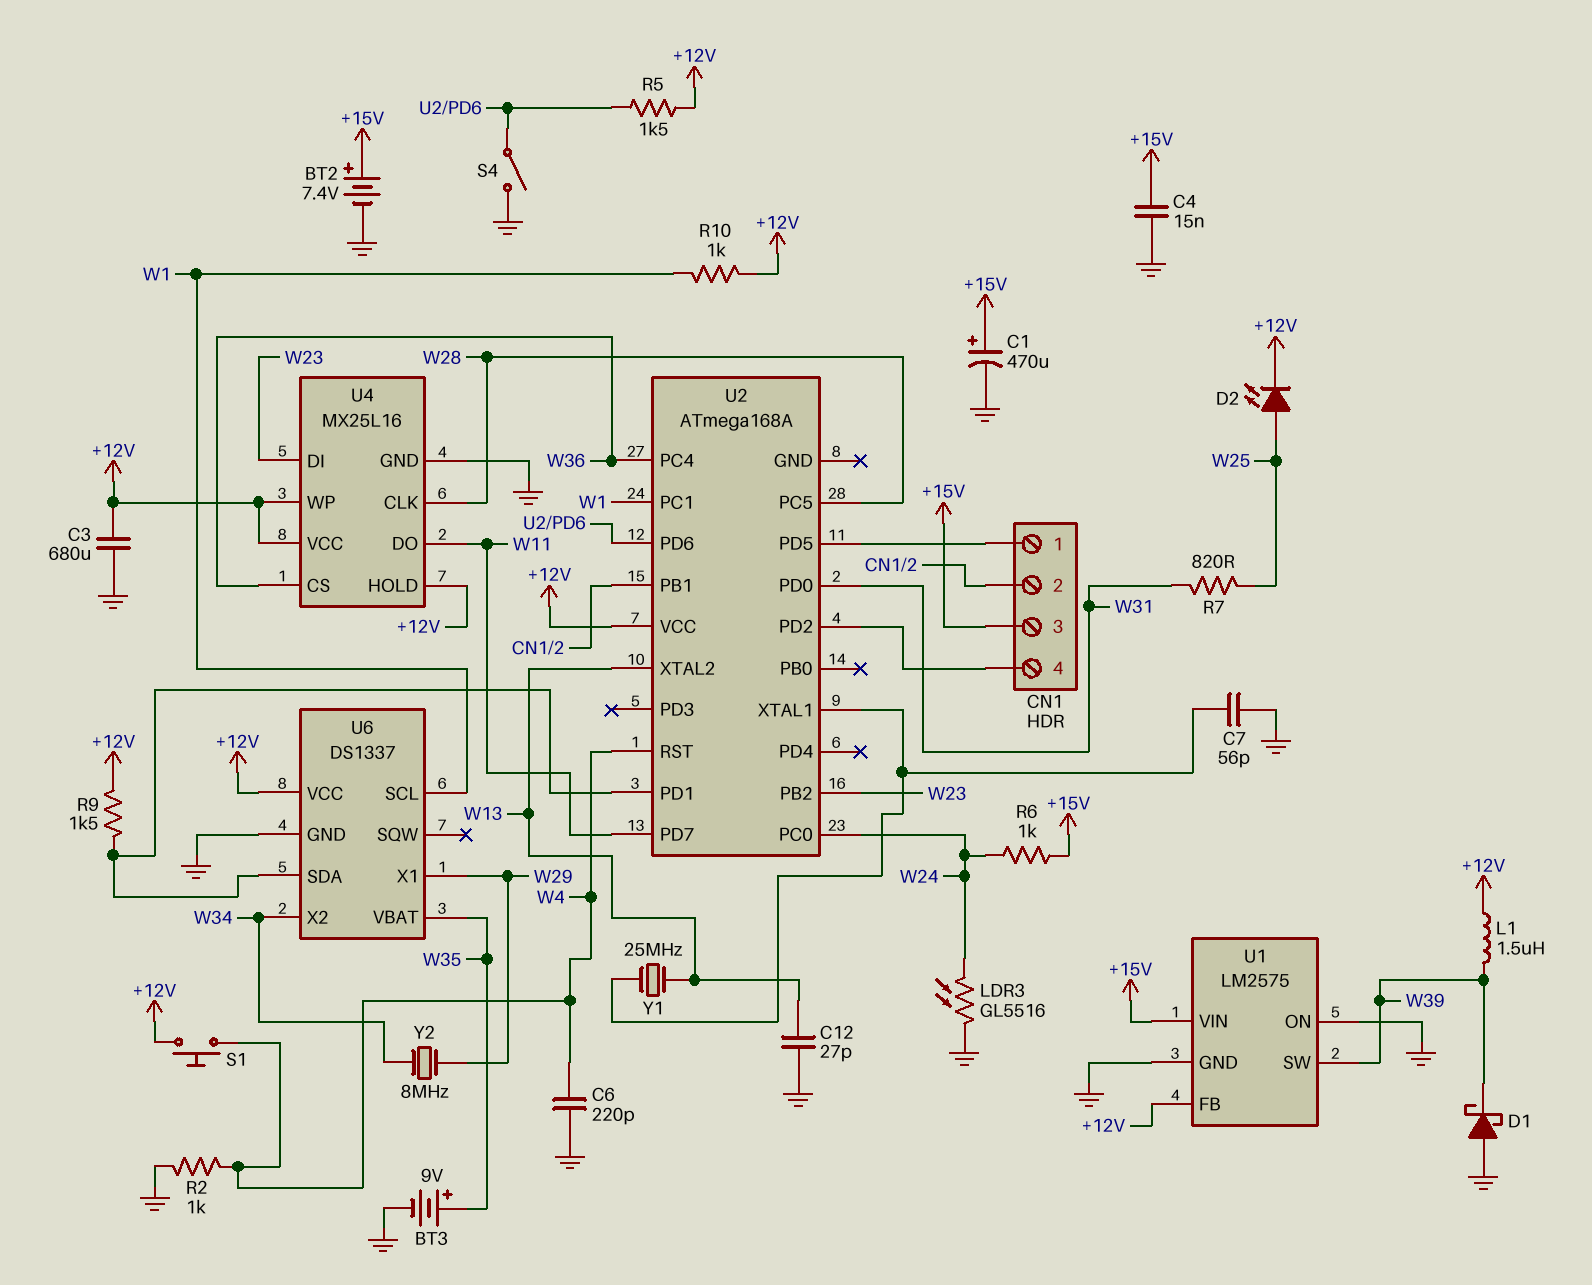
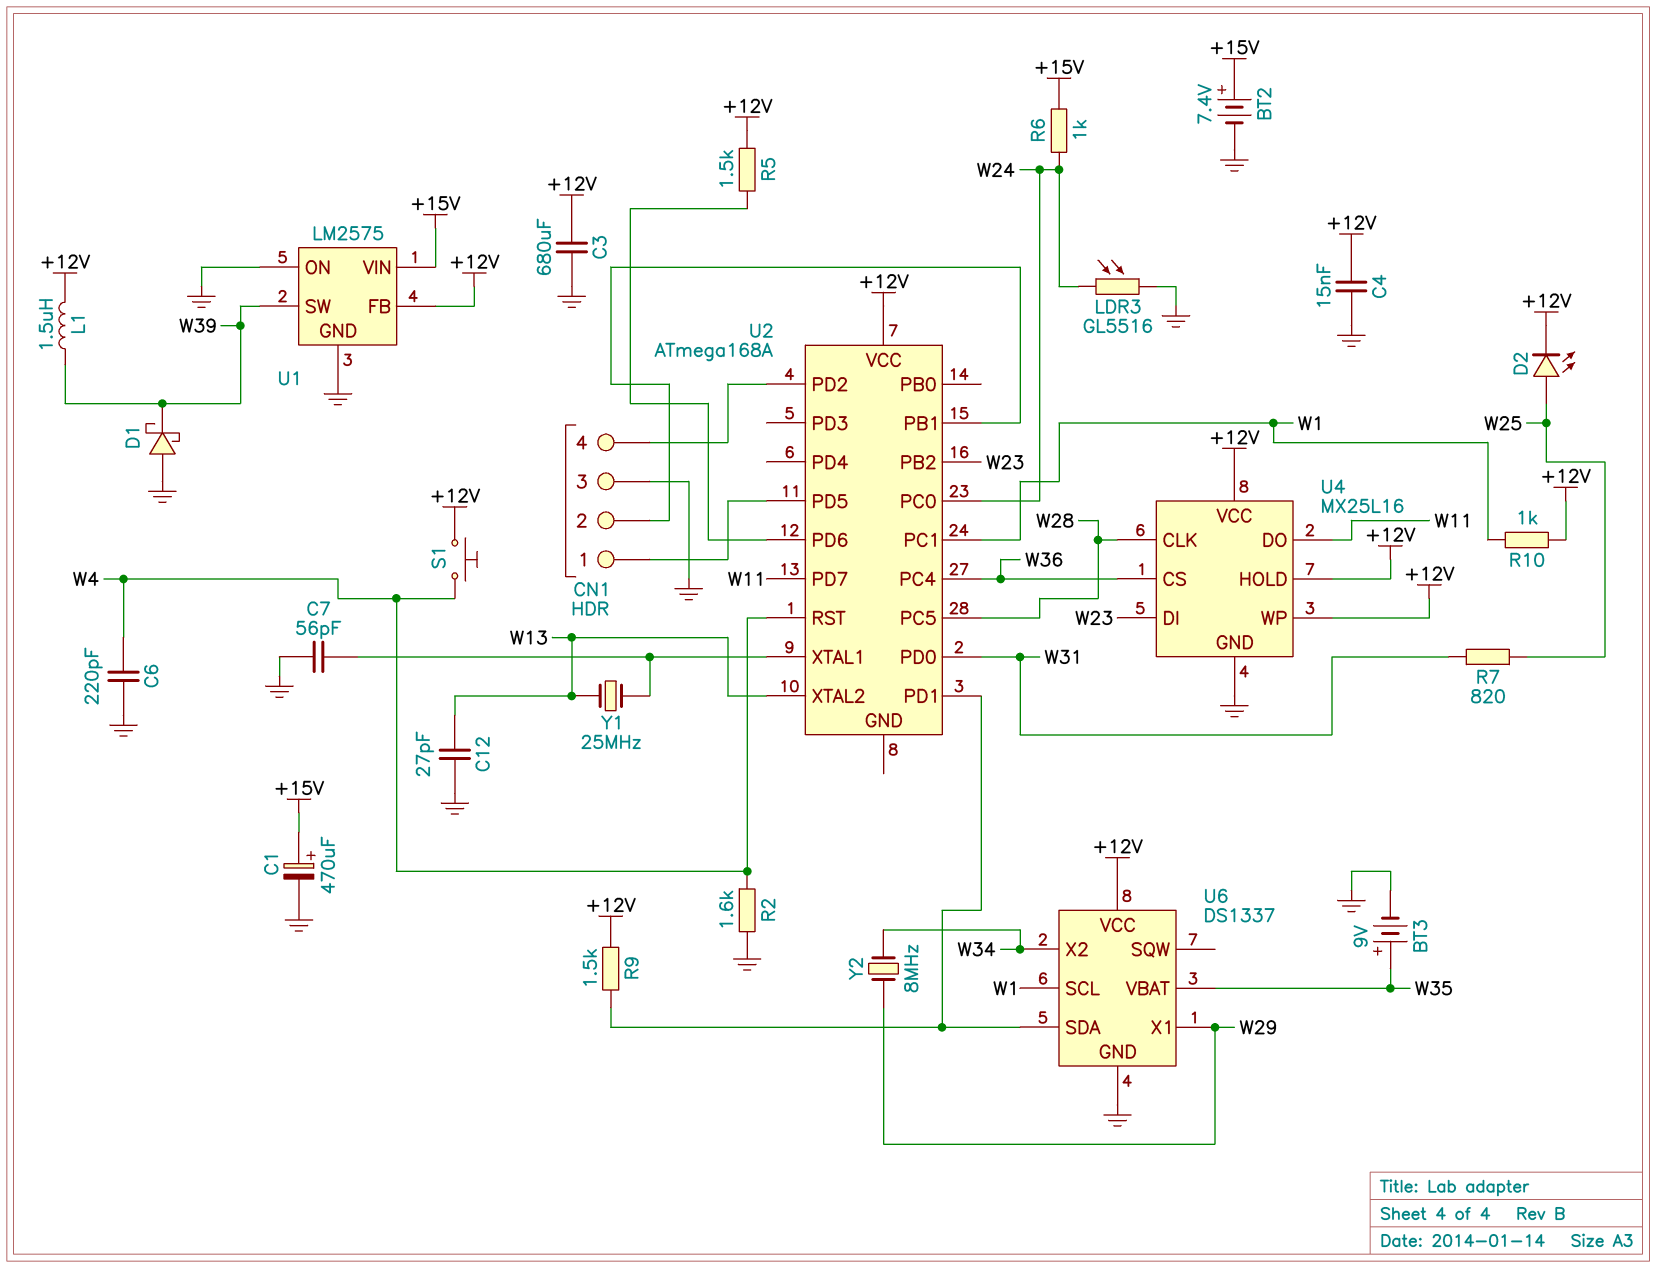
C4: 15nF (+15V, GND) -> 15nF (+12V, GND)
CN1 pin 3: +15V -> GND
R2: 1k (GND, W4) -> 1.6k (GND, W4)
S4: switch (GND, U2/PD6) -> none

